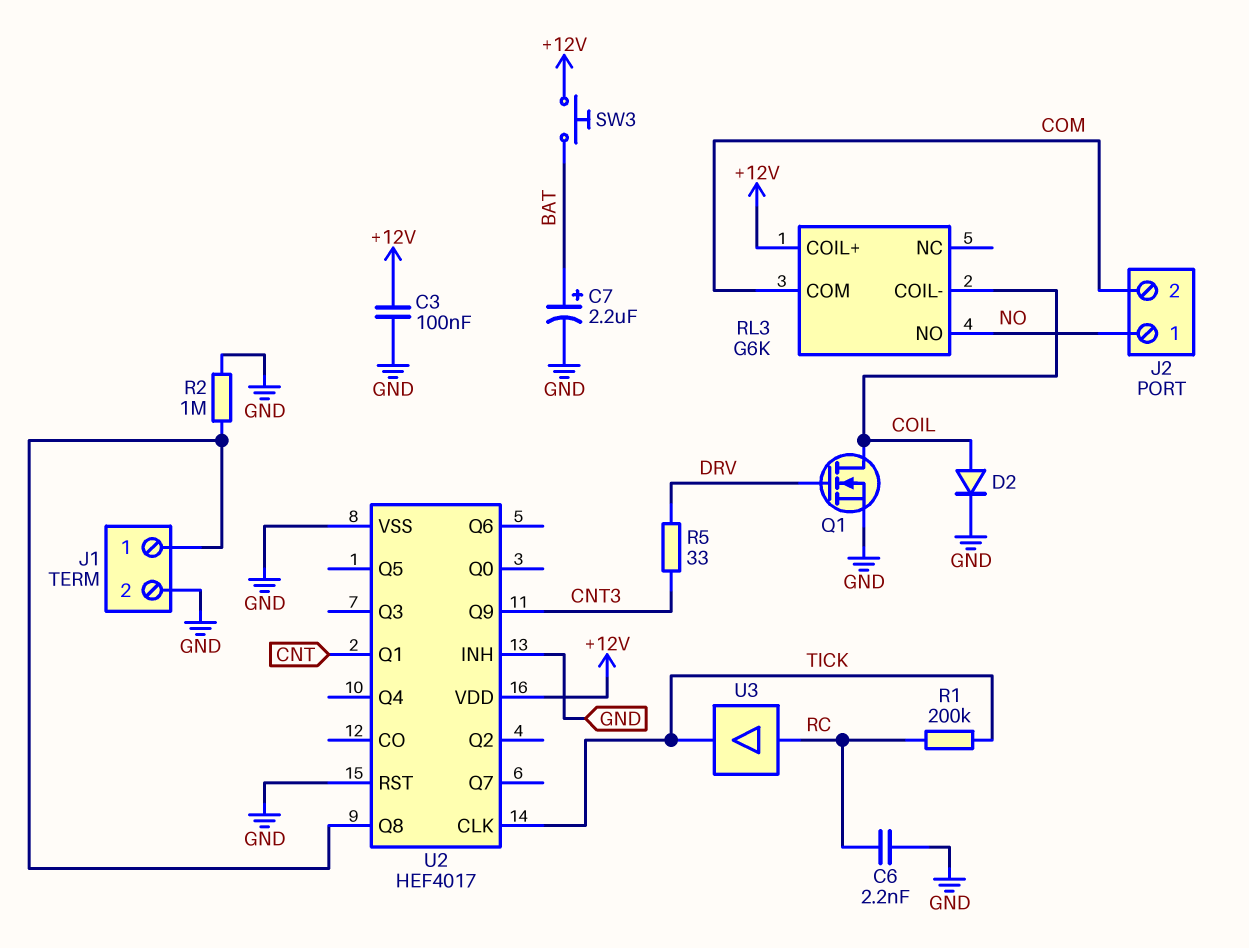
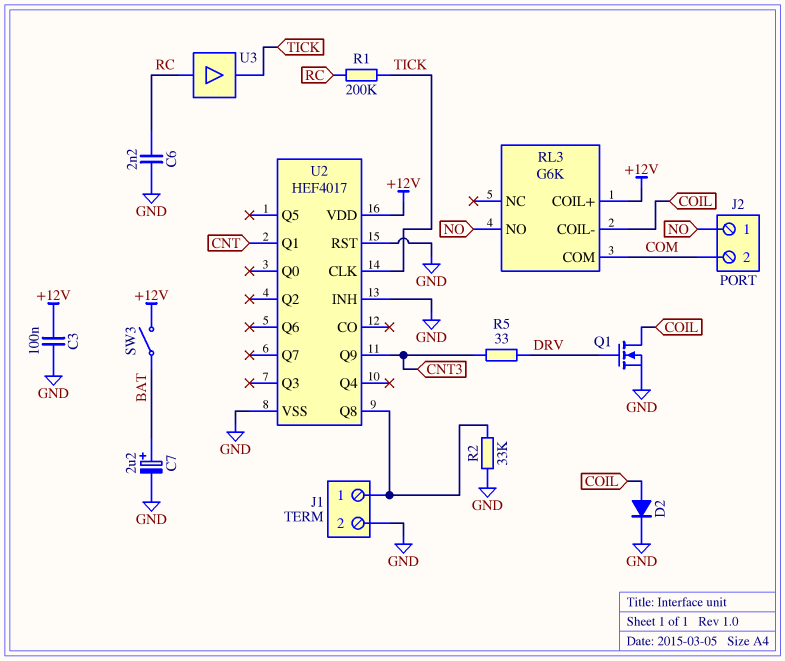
R2: 1M (GND, J1/1) -> 33k (GND, J1/1)
SW3: button (+12V, BAT) -> switch (+12V, BAT)

